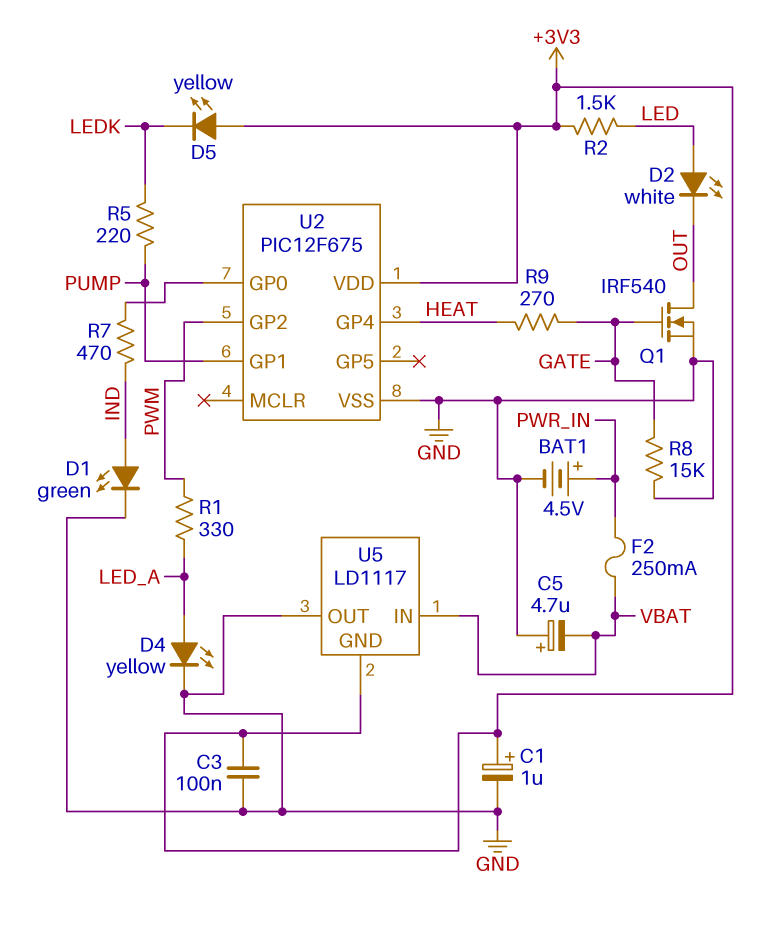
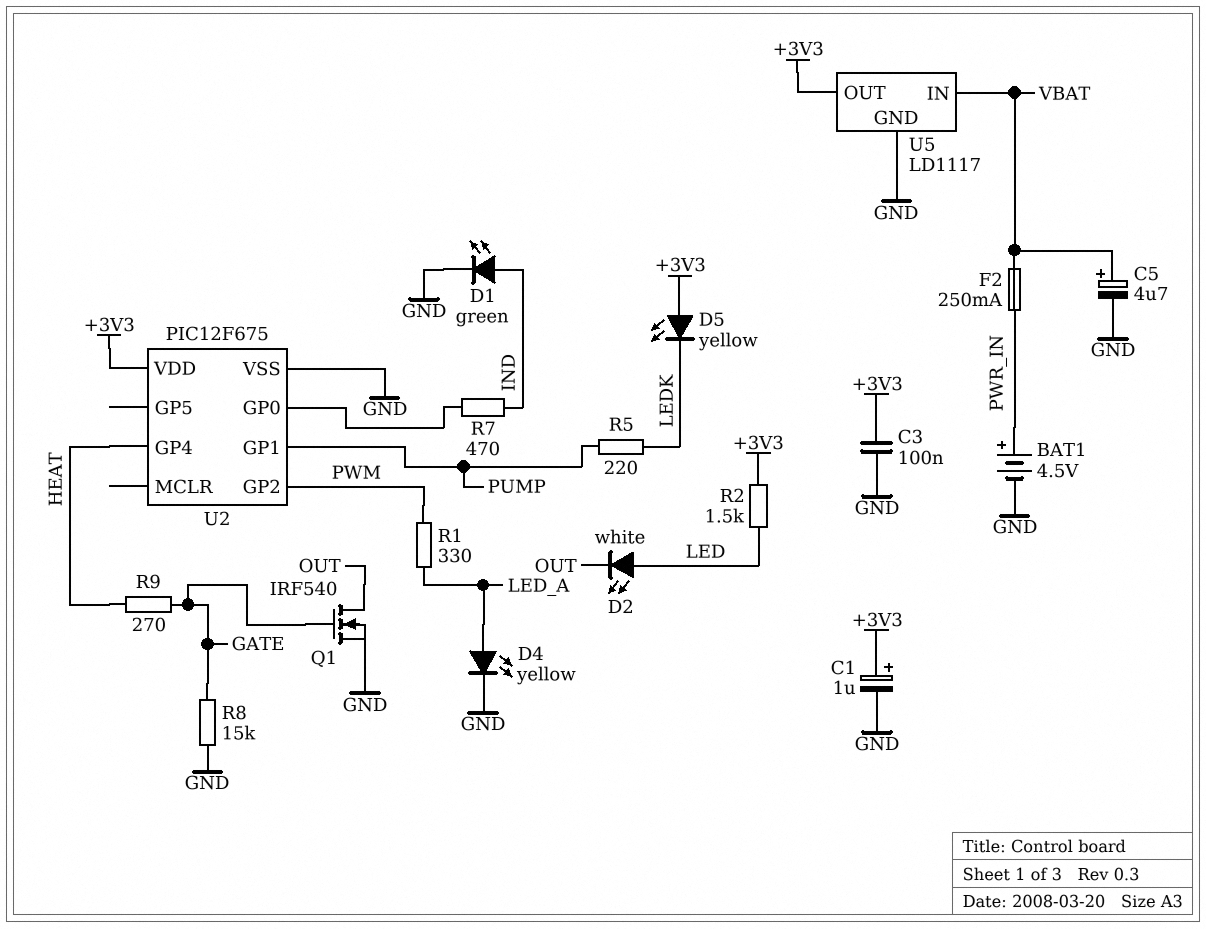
C5: 4.7uF (plus GND, minus VBAT) -> 4.7uF (plus VBAT, minus GND)
U5 pin GND: +3V3 -> GND
U5 pin OUT: GND -> +3V3

